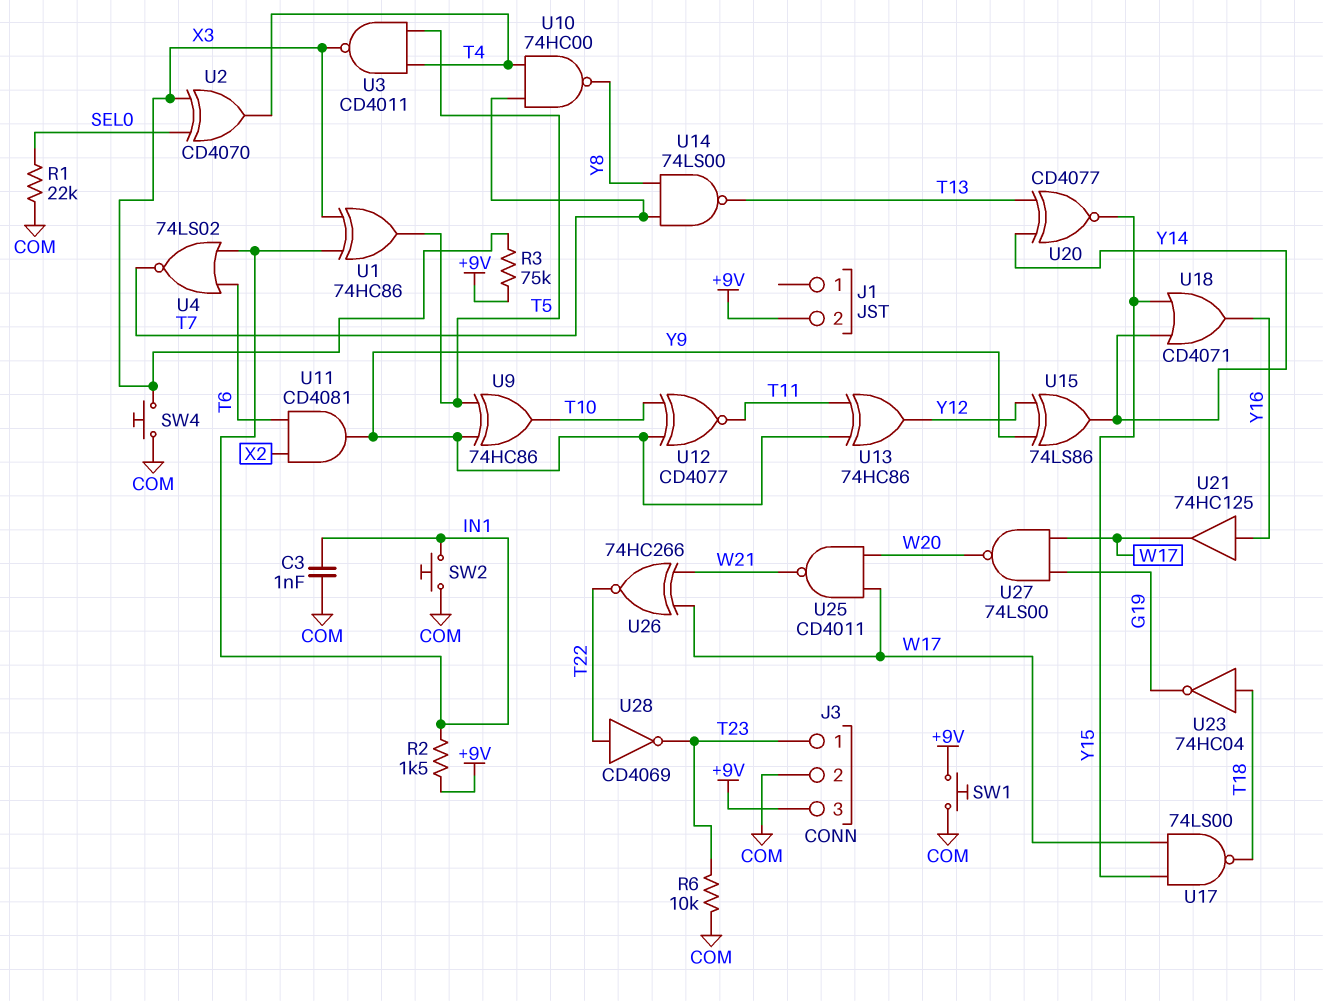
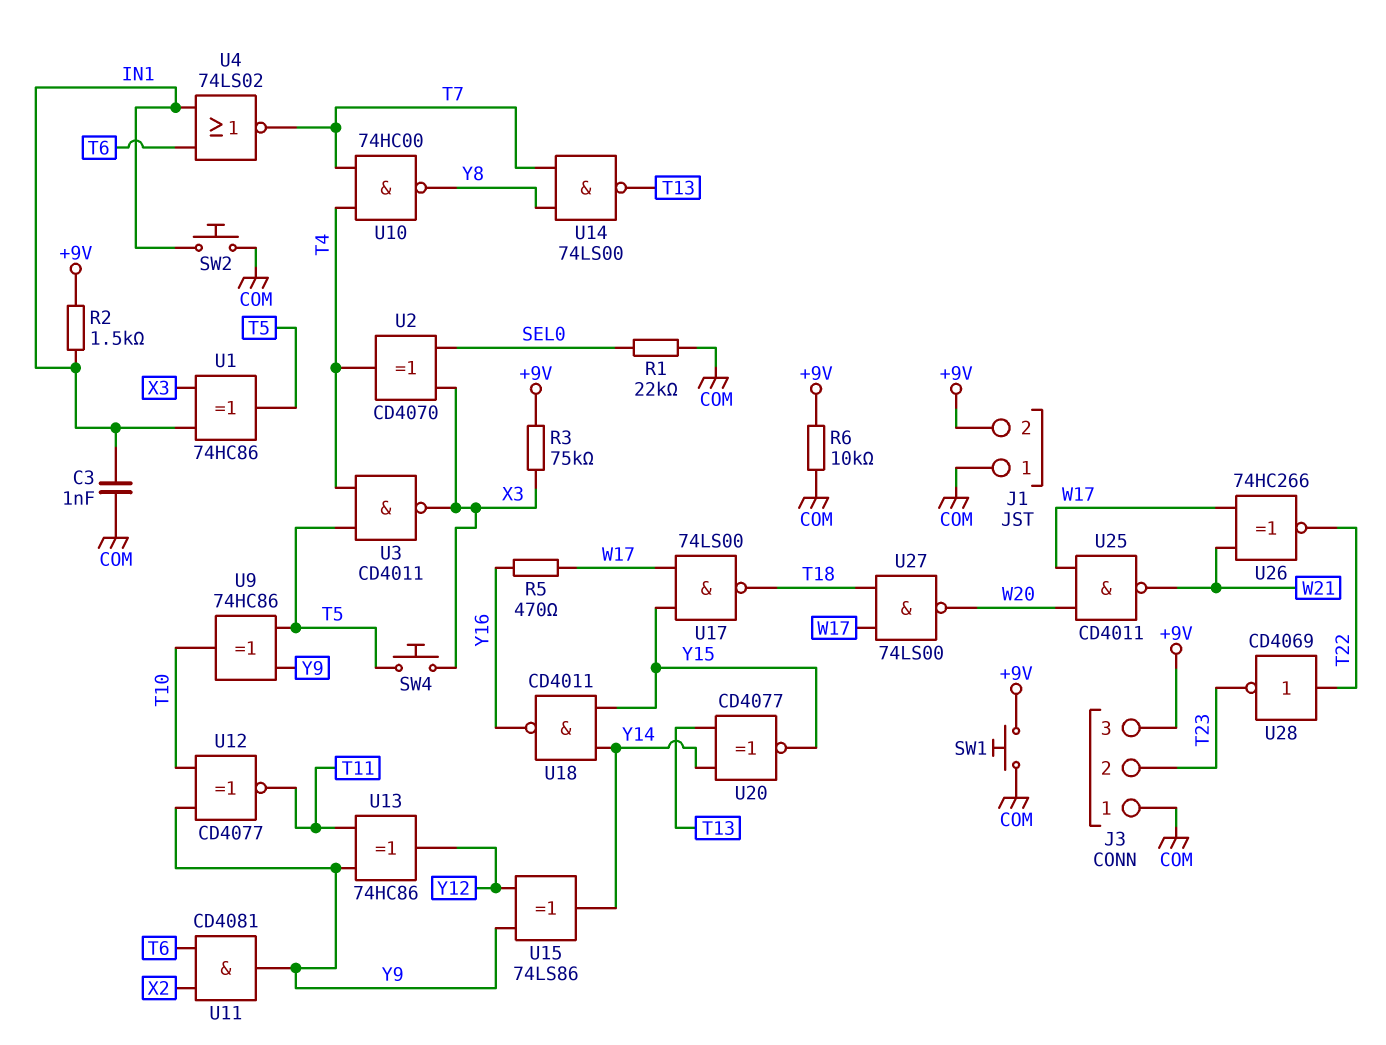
J1 pin 1: none -> COM
J3 pin 1: T23 -> COM
J3 pin 2: COM -> T23
R5: none -> 470 (W17, Y16)
R6: 10k (COM, T23) -> 10k (+9V, COM)
SW4: button (COM, X3) -> button (T5, X3)
U18: OR CD4071 (in Y14, in Y15, out Y16) -> NAND CD4011 (in Y14, in Y15, out Y16)
U21: buffer 74HC125 (in Y16, out W17) -> none
U23: NOT 74HC04 (in T18, out G19) -> none
U27: NAND 74LS00 (in G19, in W17, out W20) -> NAND 74LS00 (in T18, in W17, out W20)

